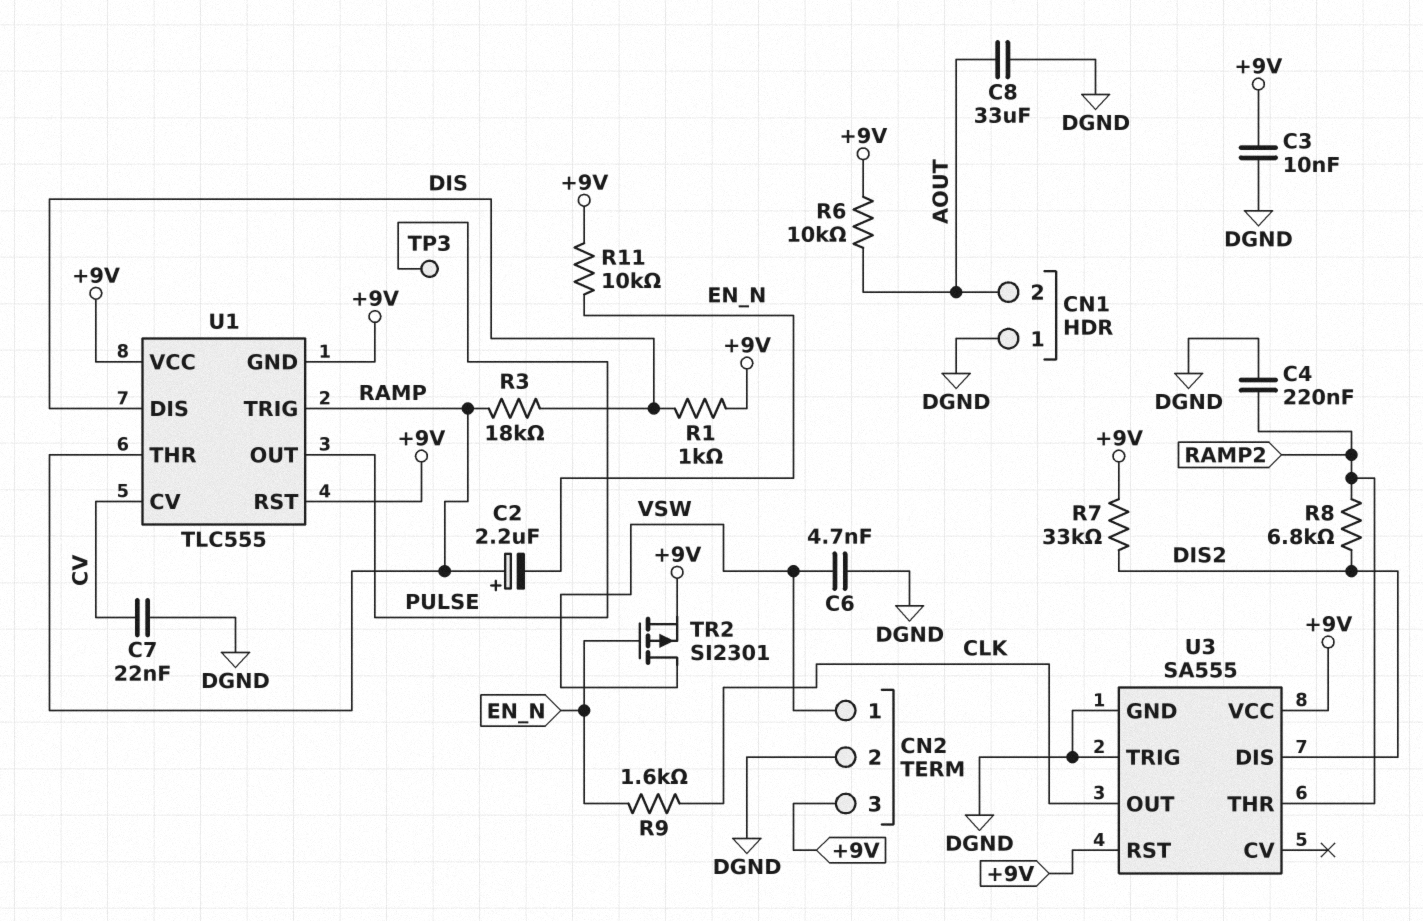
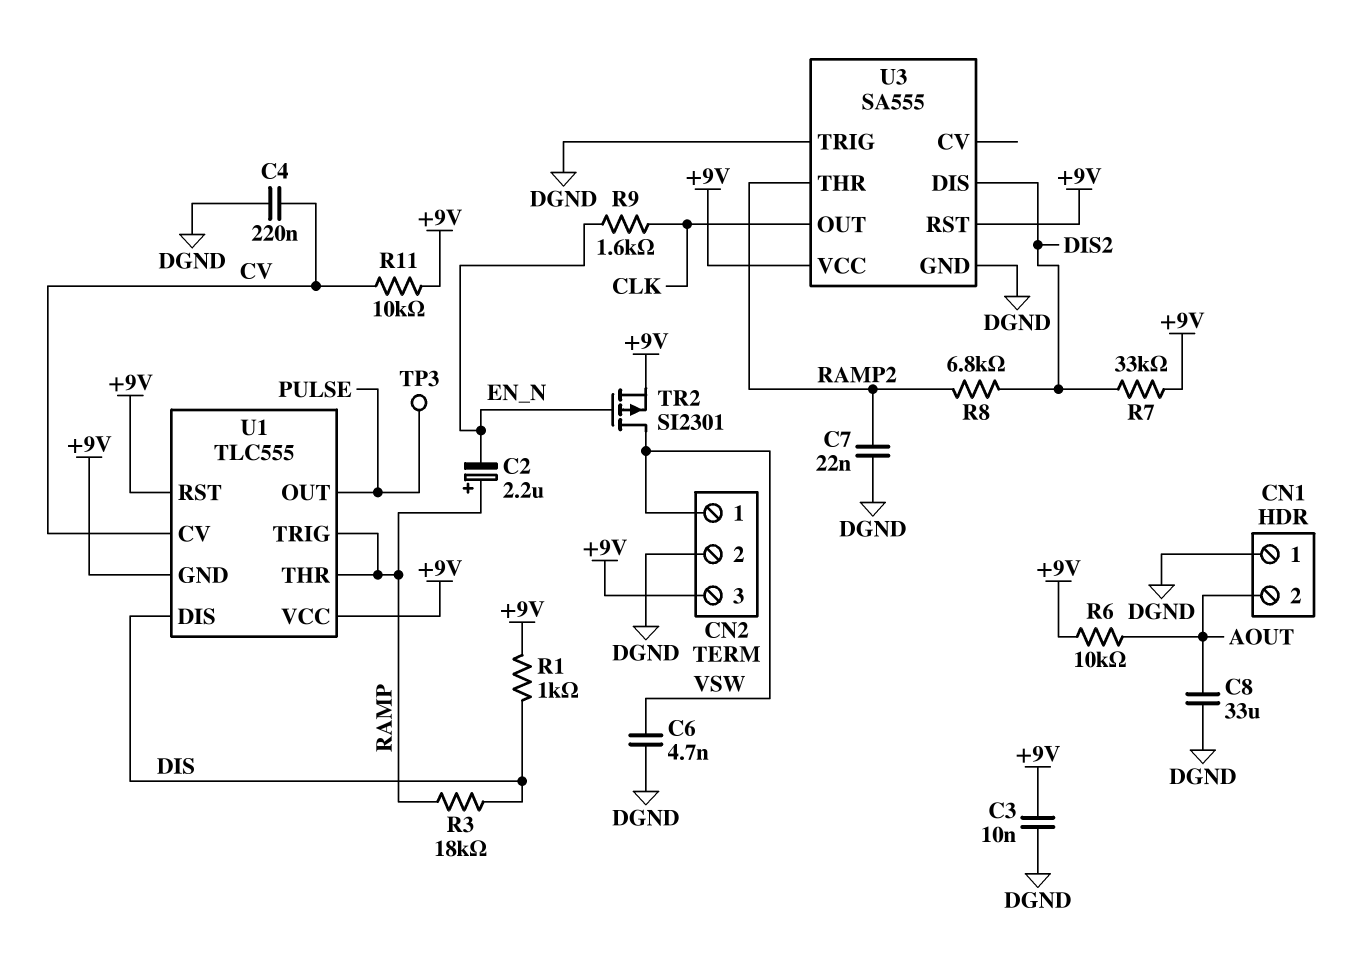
C4: 220nF (DGND, RAMP2) -> 220nF (CV, DGND)
C7: 22nF (CV, DGND) -> 22nF (DGND, RAMP2)
R11: 10k (+9V, EN_N) -> 10k (+9V, CV)

